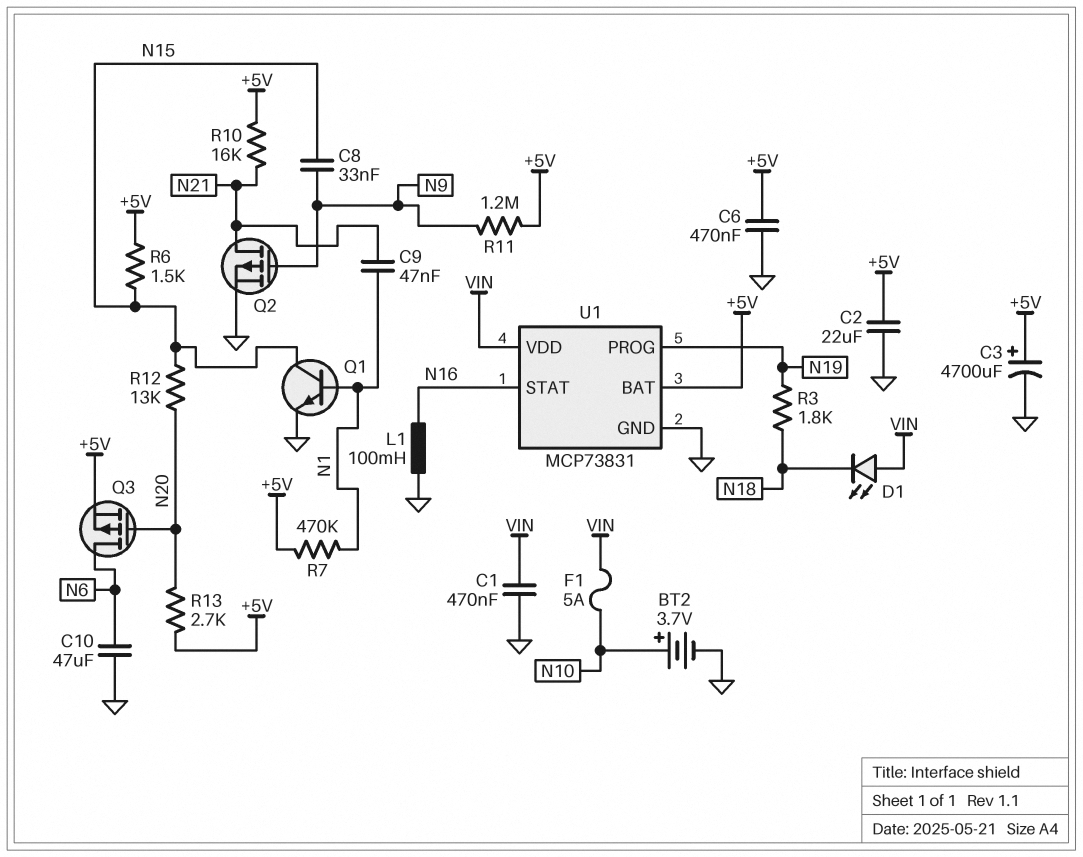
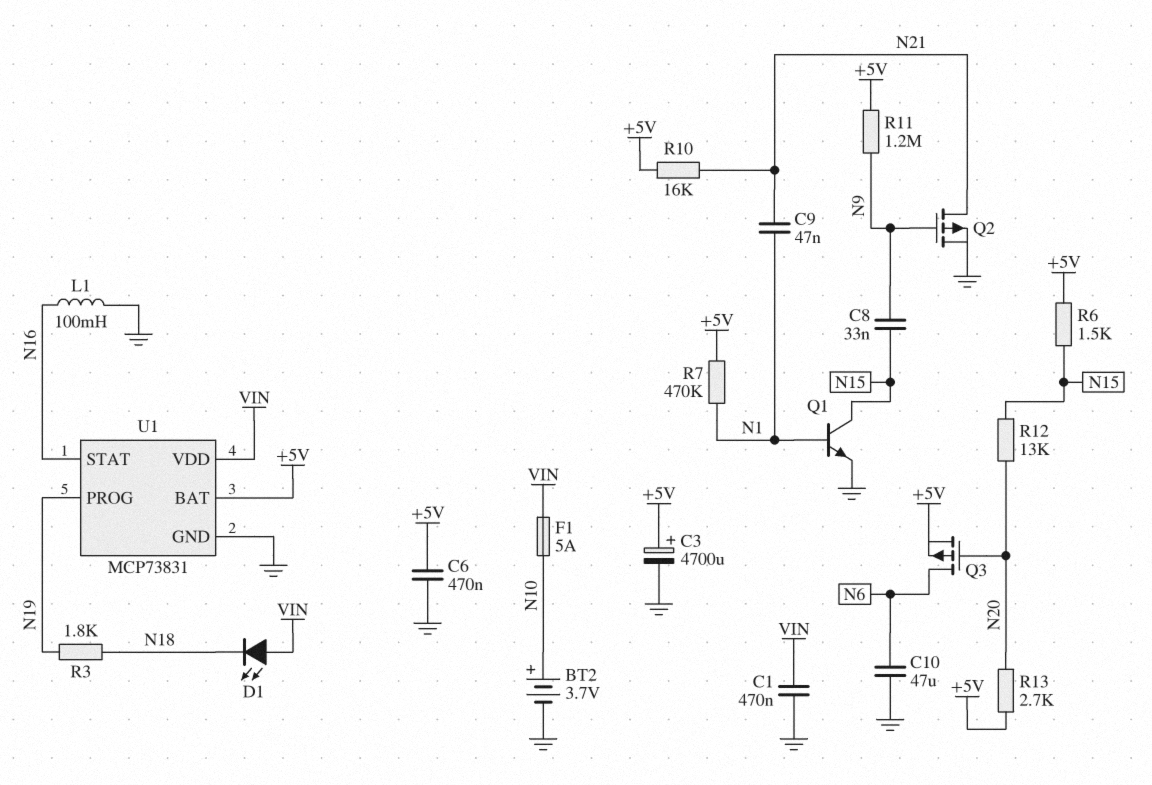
C2: 22uF (+5V, GND) -> none

